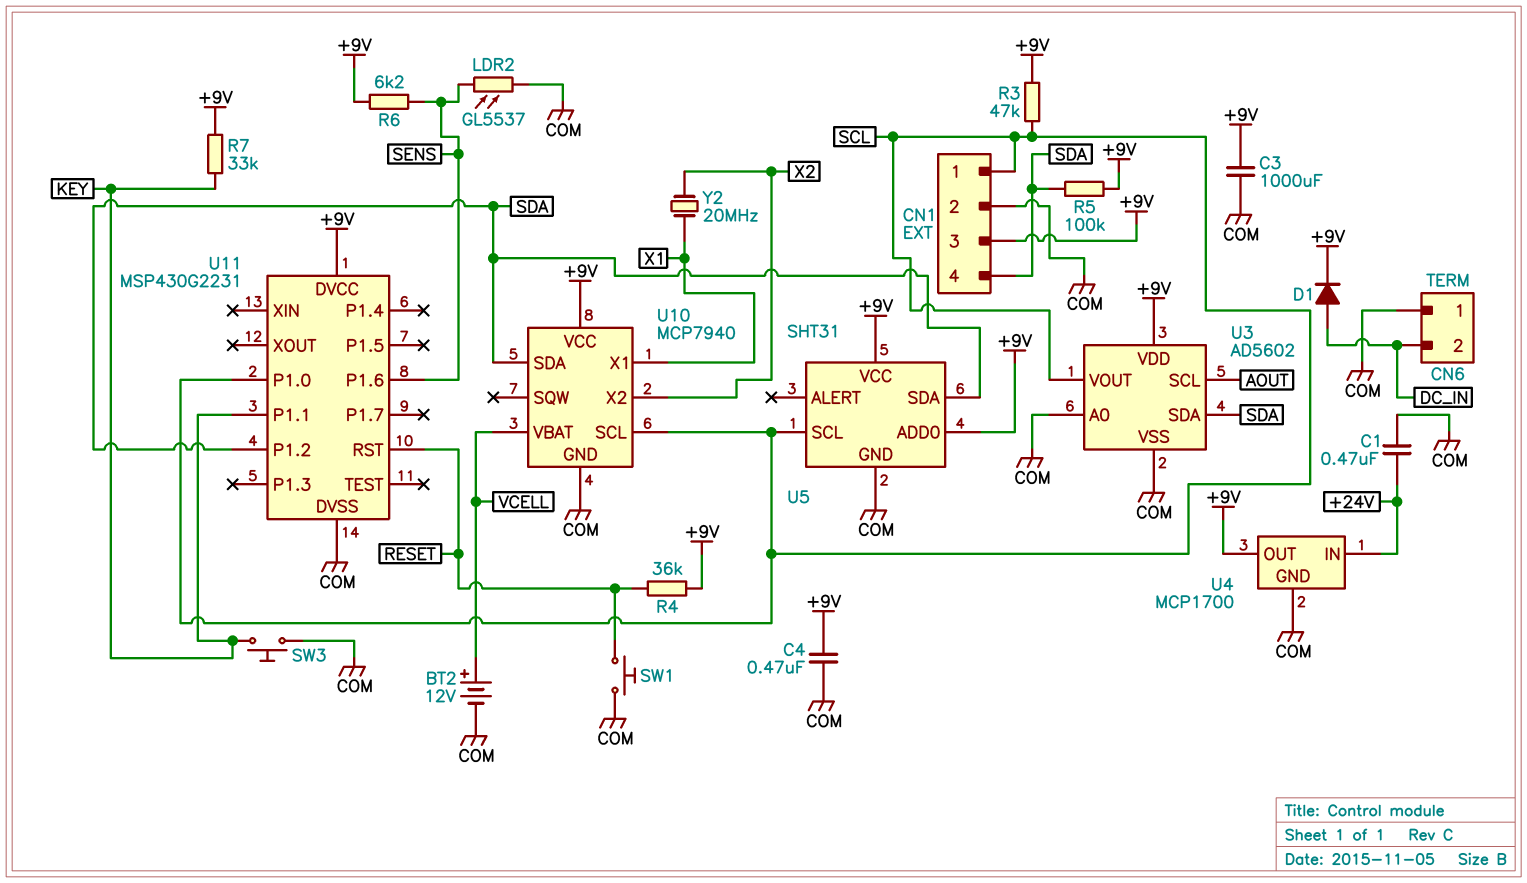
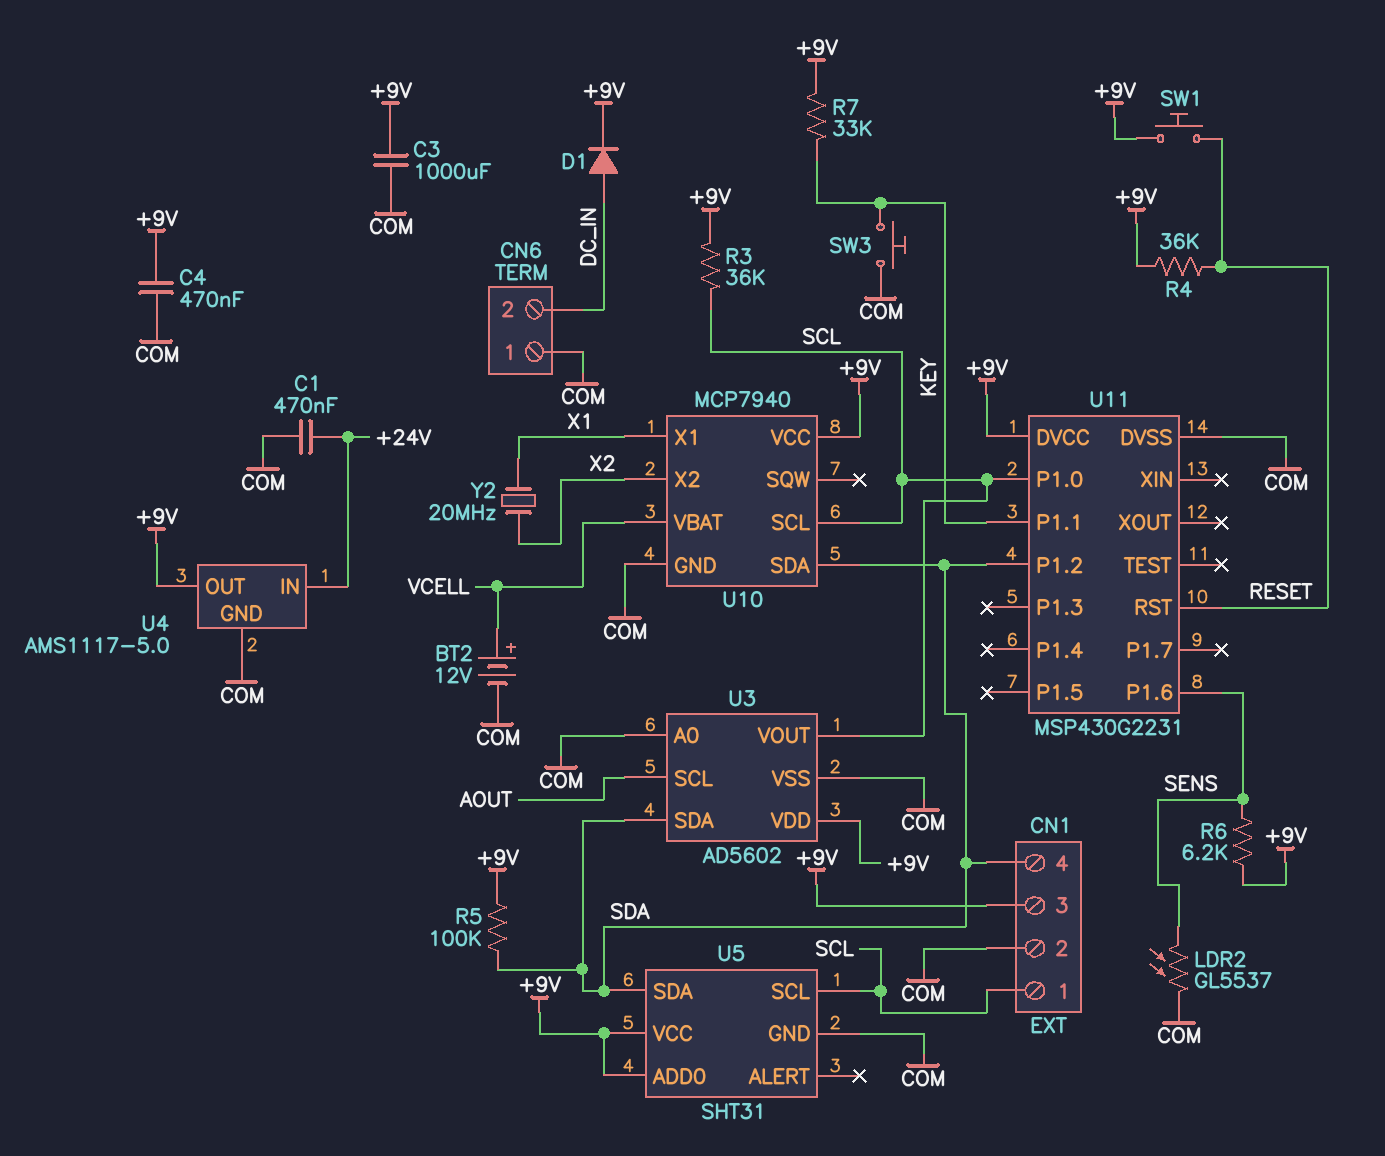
R3: 47k (+9V, SCL) -> 36k (+9V, SCL)
SW1: button (COM, RESET) -> button (+9V, RESET)
U4: MCP1700 -> AMS1117-5.0

